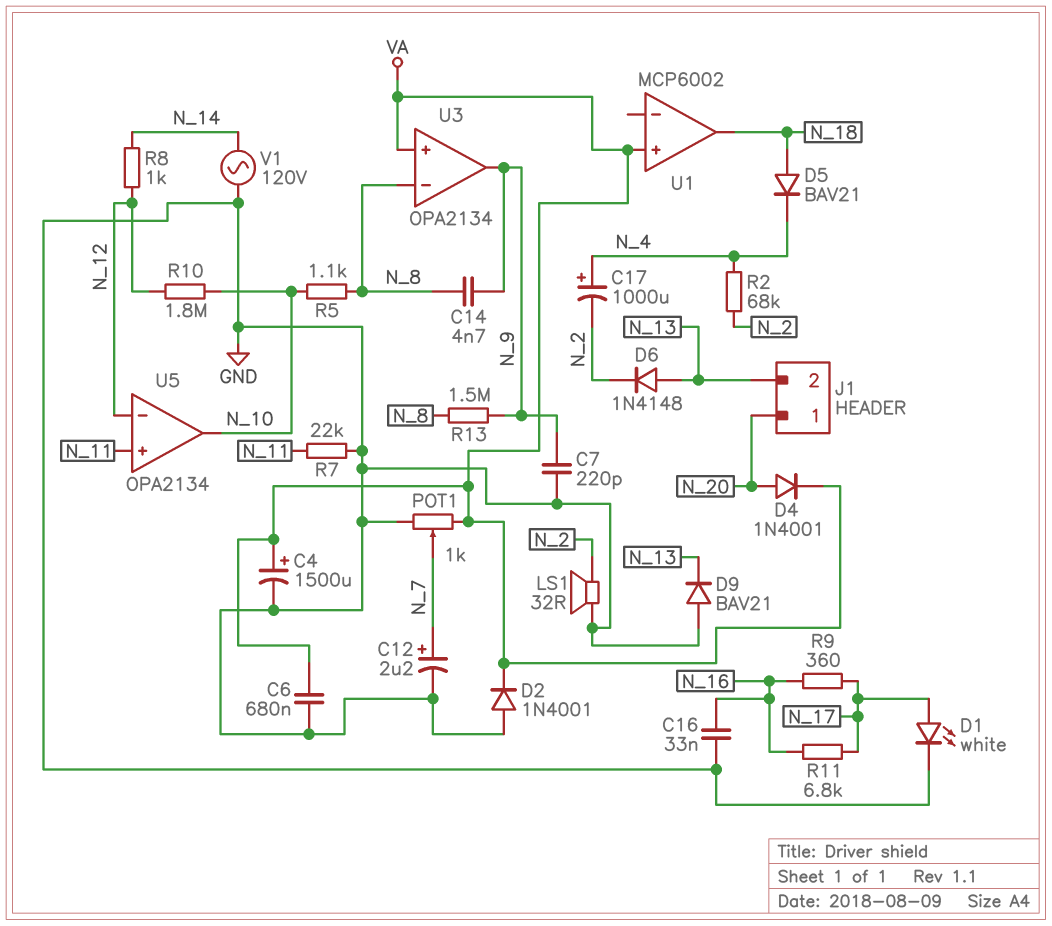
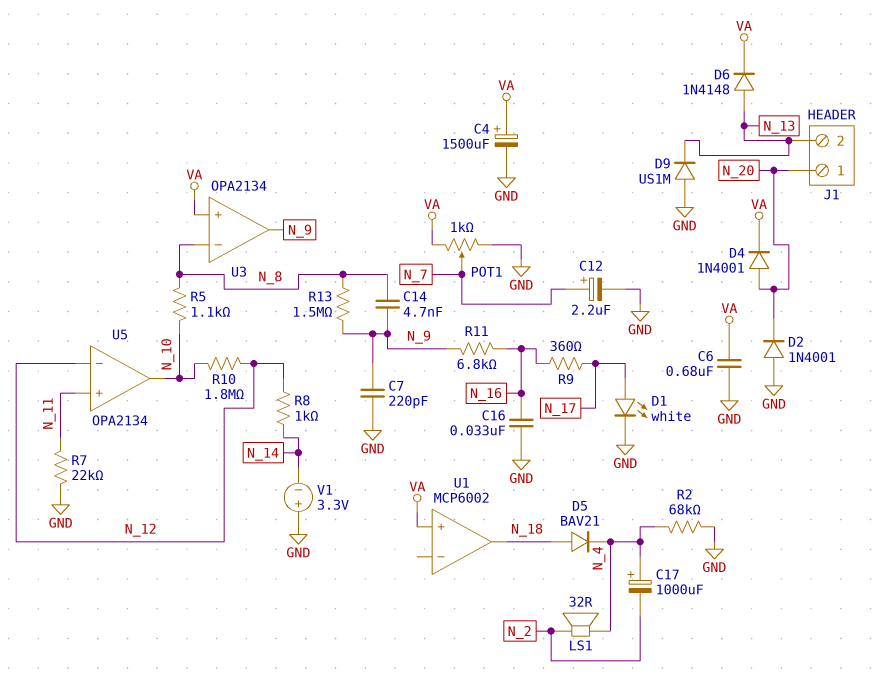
D2: diode 1N4001 (A GND, K VA) -> diode 1N4001 (A GND, K N_20)
D6: diode 1N4148 (A N_13, K N_2) -> diode 1N4148 (A N_13, K VA)
D9: diode BAV21 (A GND, K N_13) -> diode US1M (A GND, K N_13)
LS1: speaker 32R (GND, N_2) -> speaker 32R (N_2, N_4)
R2: 68k (N_2, N_4) -> 68k (GND, N_4)
R11: 6.8k (N_16, N_17) -> 6.8k (N_9, N_16)
V1: AC 120V (GND, N_14) -> 3.3V (plus GND, minus N_14)

